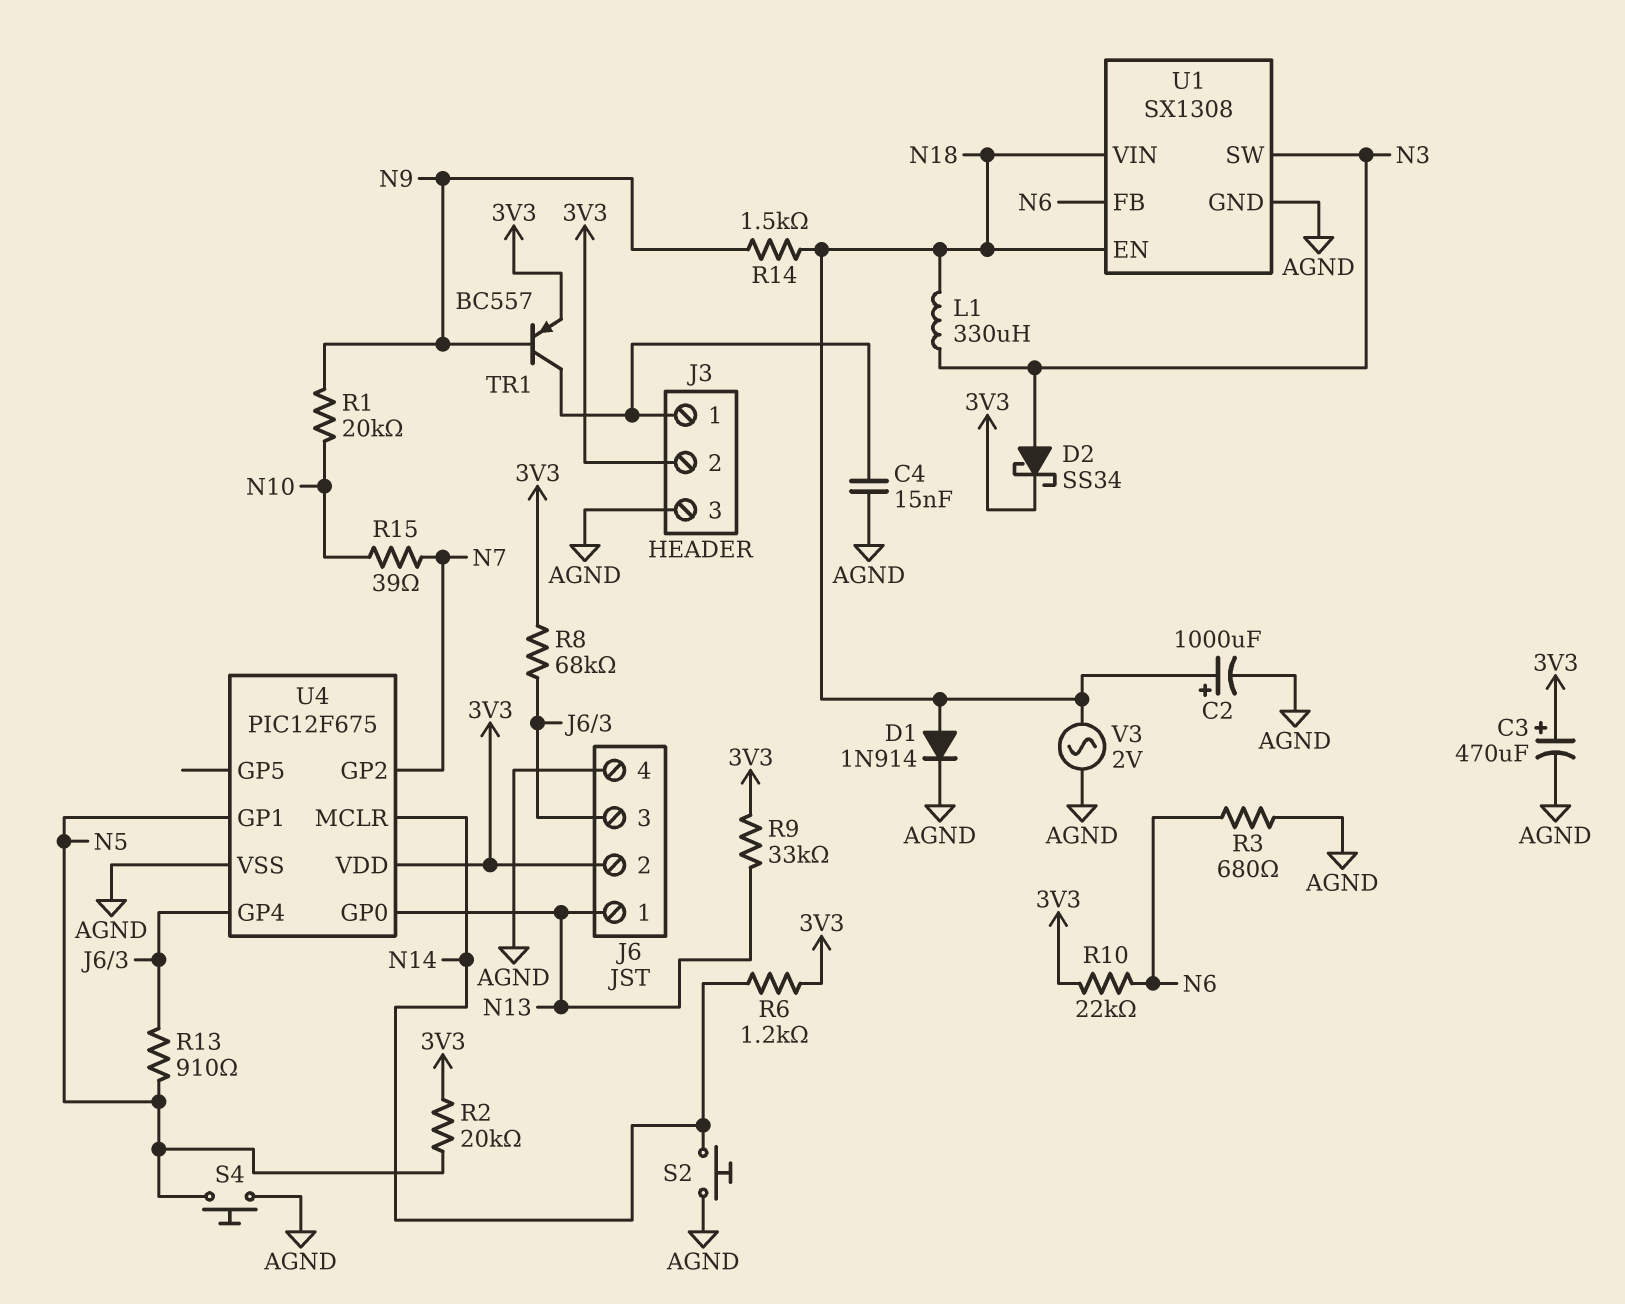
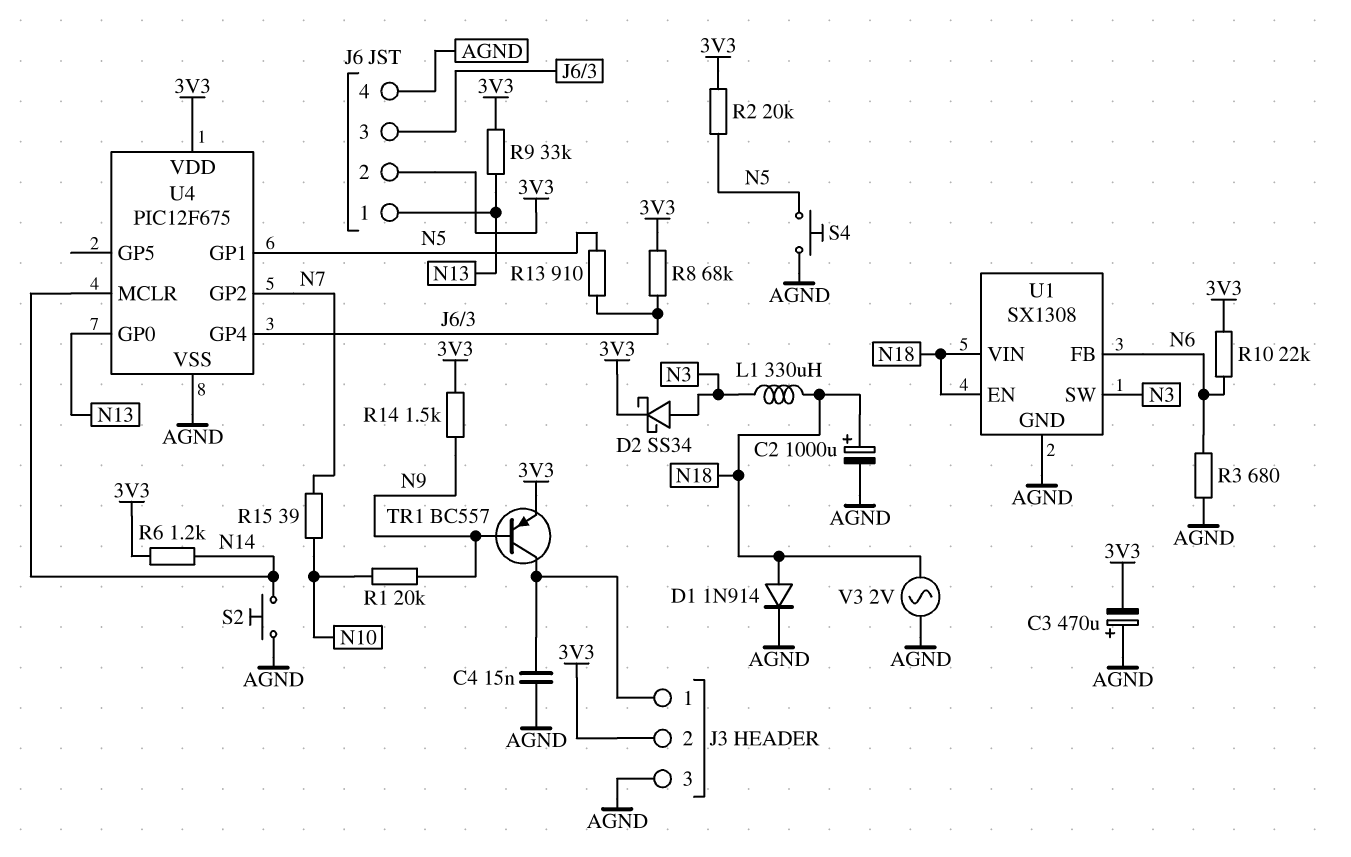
C3: 470uF (plus 3V3, minus AGND) -> 470uF (plus AGND, minus 3V3)
R14: 1.5k (N9, N18) -> 1.5k (3V3, N9)

